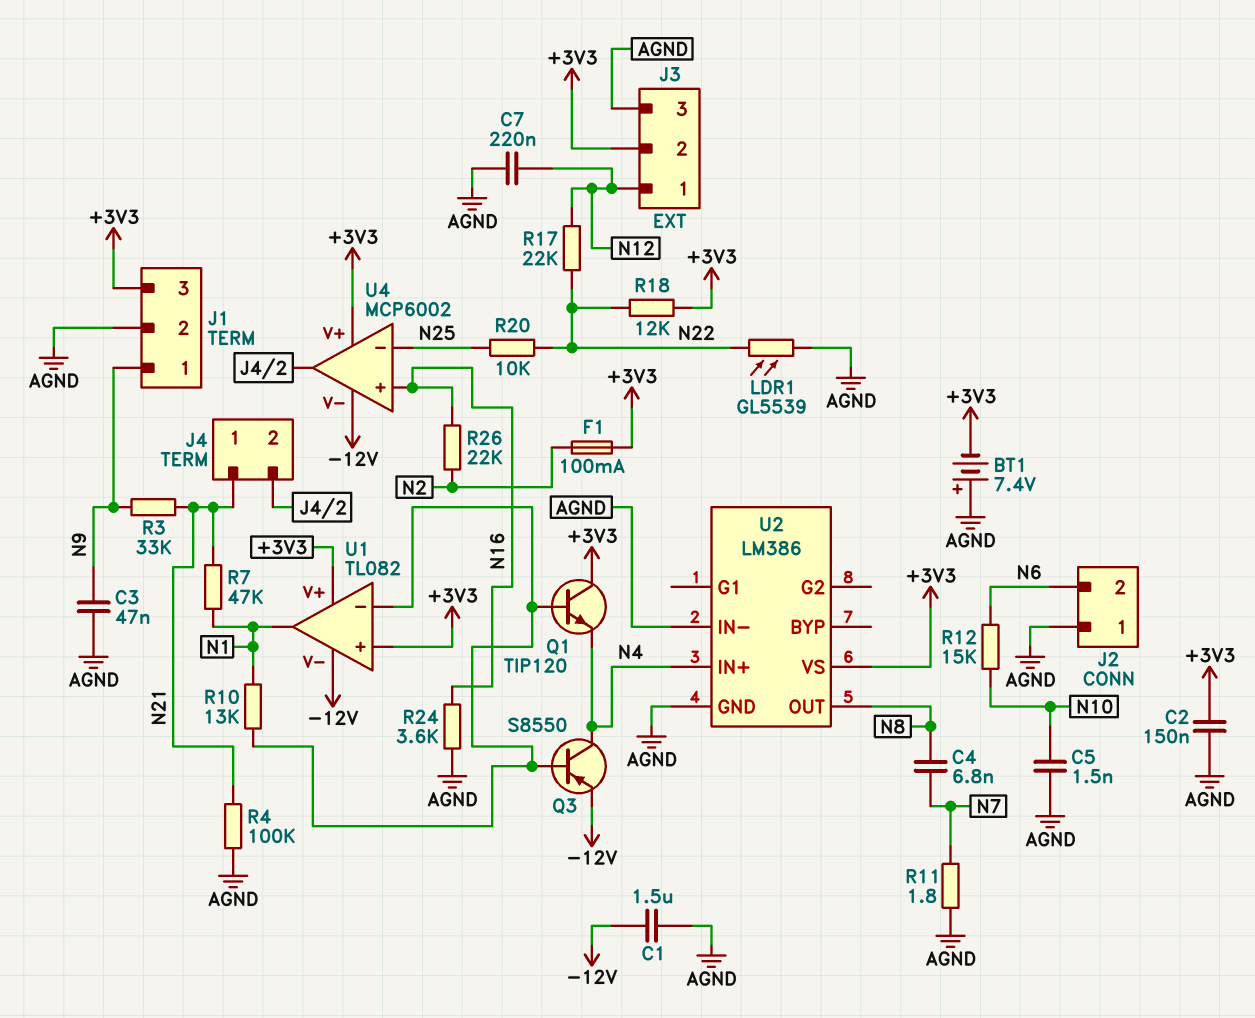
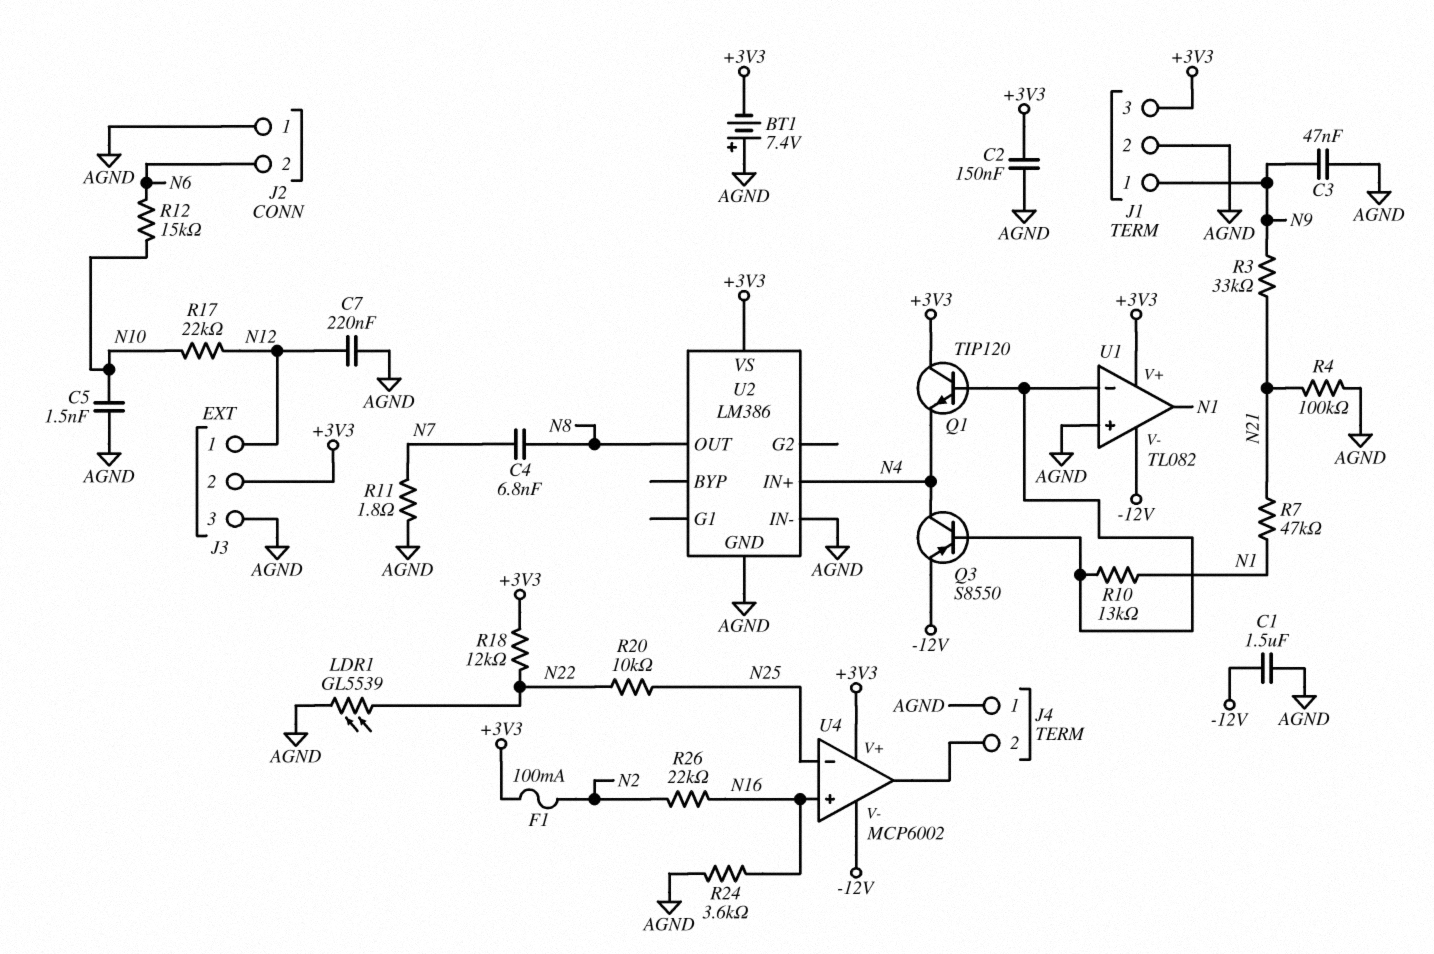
J4 pin 1: N21 -> AGND
R17: 22k (N12, N22) -> 22k (N10, N12)
U1 pin in+: +3V3 -> AGND

